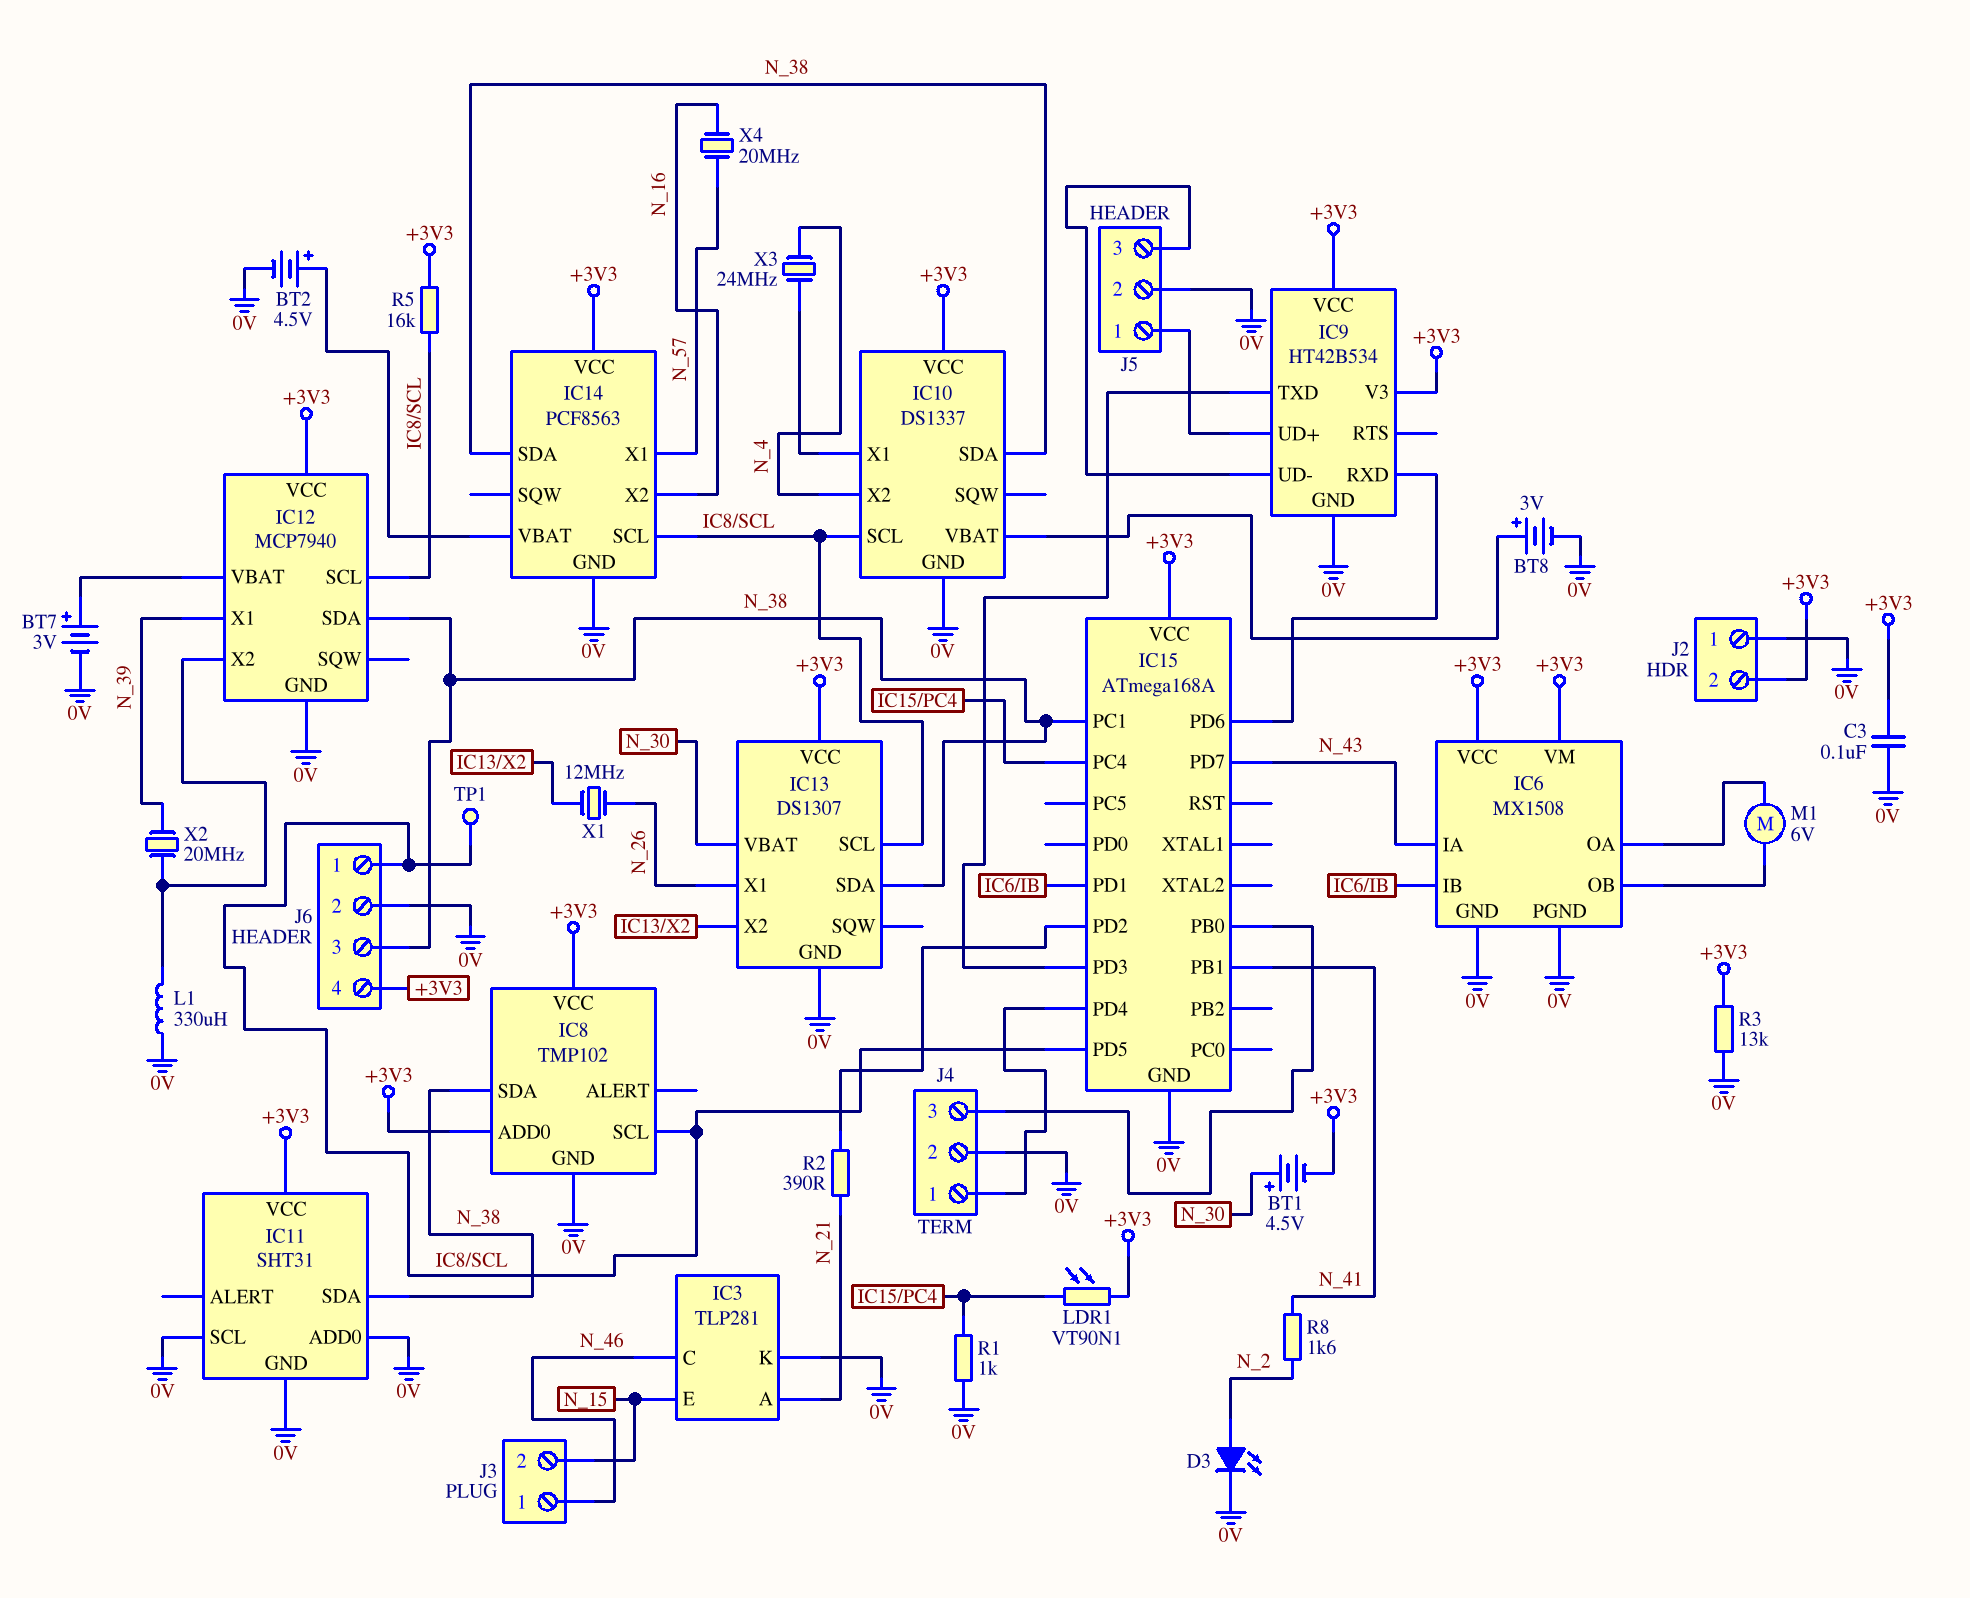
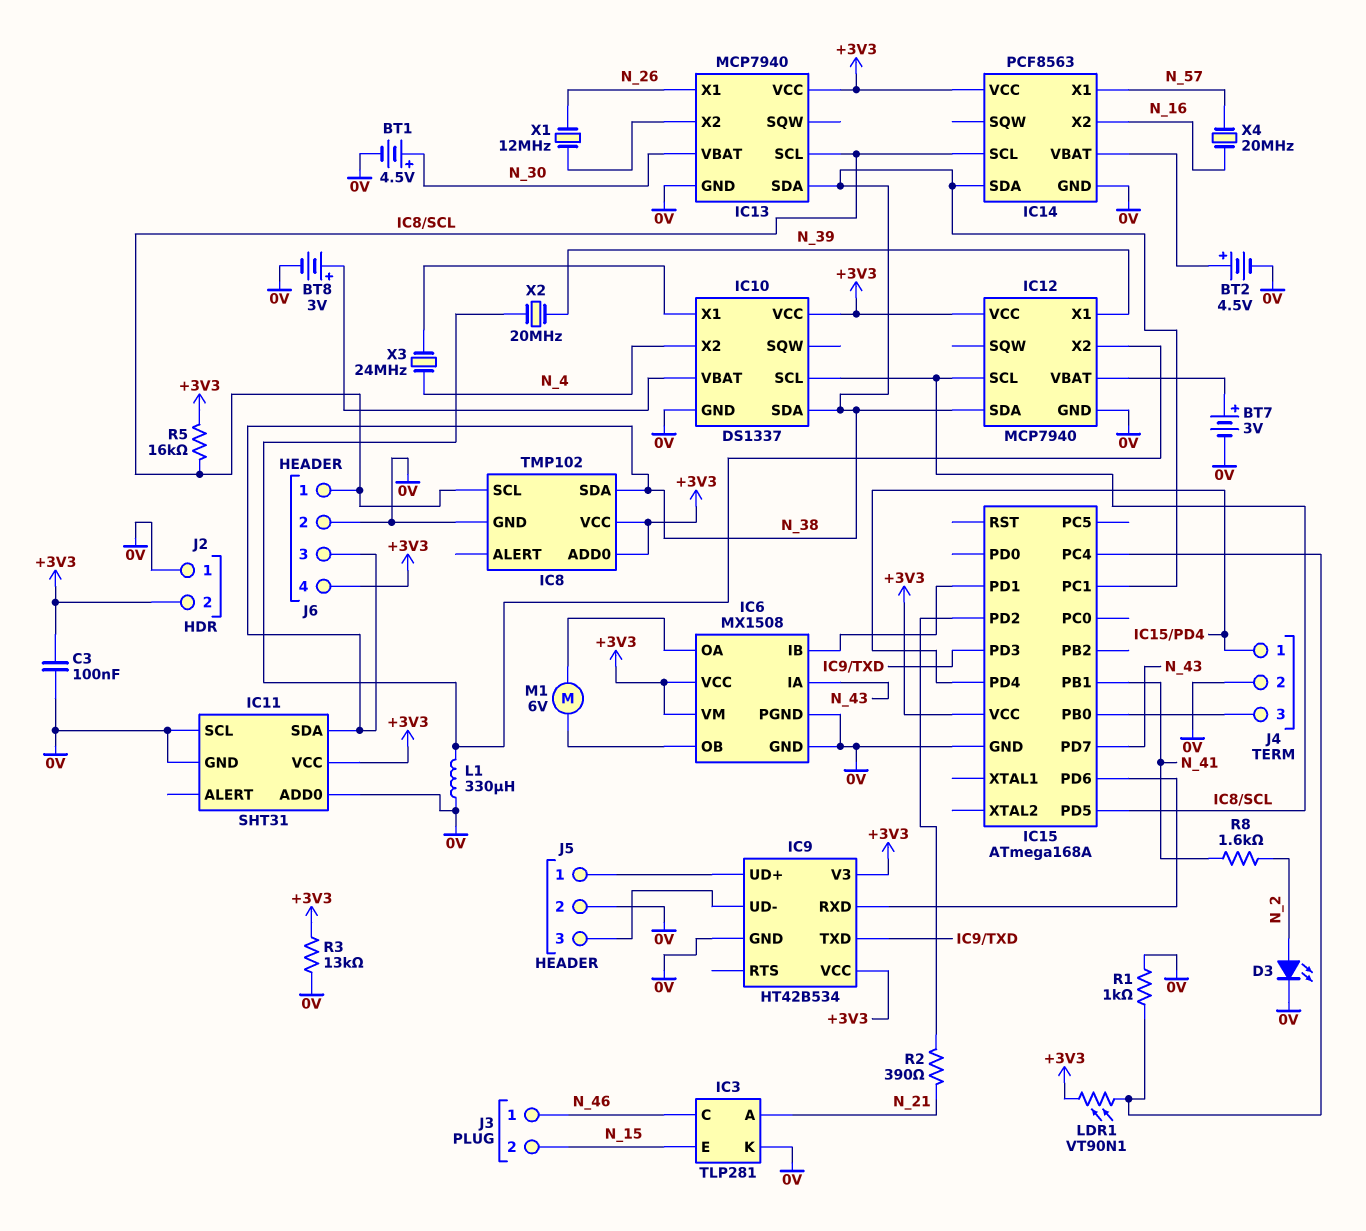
BT1: 4.5V (plus N_30, minus +3V3) -> 4.5V (plus N_30, minus 0V)
IC13: DS1307 -> MCP7940
TP1: test point (IC8/SCL) -> none

